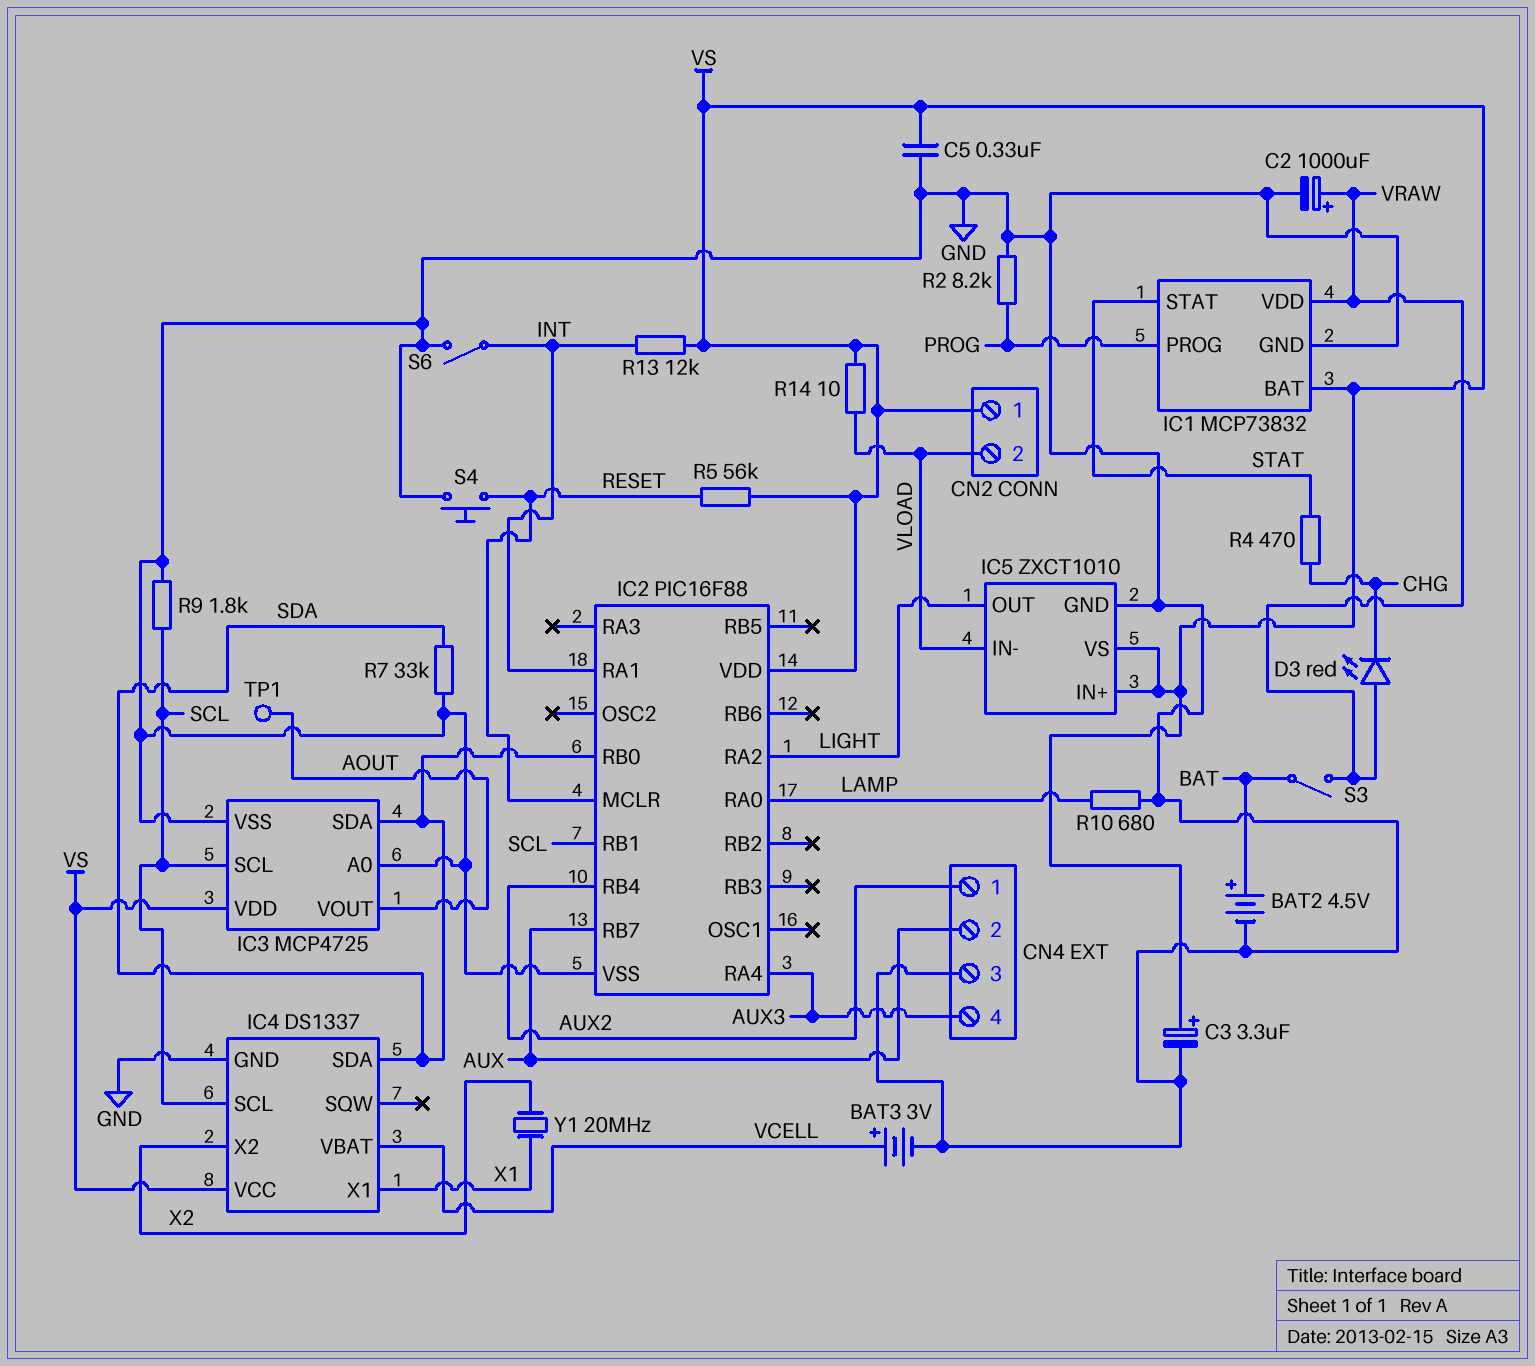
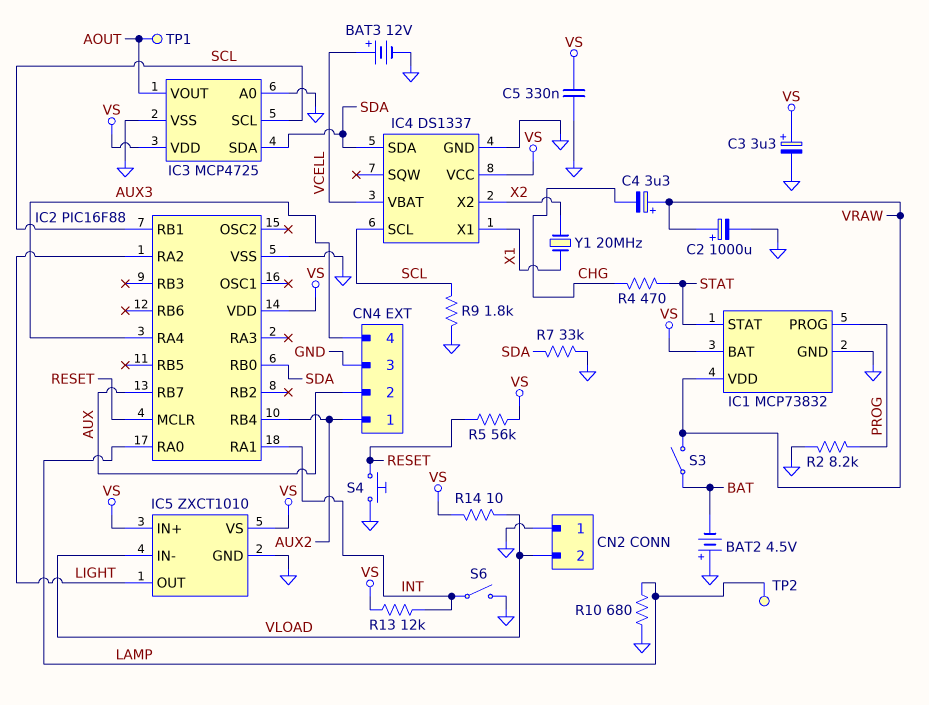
BAT2: 4.5V (plus BAT, minus GND) -> 4.5V (plus GND, minus BAT)
BAT3: 3V (plus VCELL, minus GND) -> 12V (plus VCELL, minus GND)
C4: none -> 3.3uF (plus VRAW, minus CHG)
CN2 pin 1: VS -> GND
D3: LED red (A VRAW, K CHG) -> none
TP2: none -> test point (LAMP)

